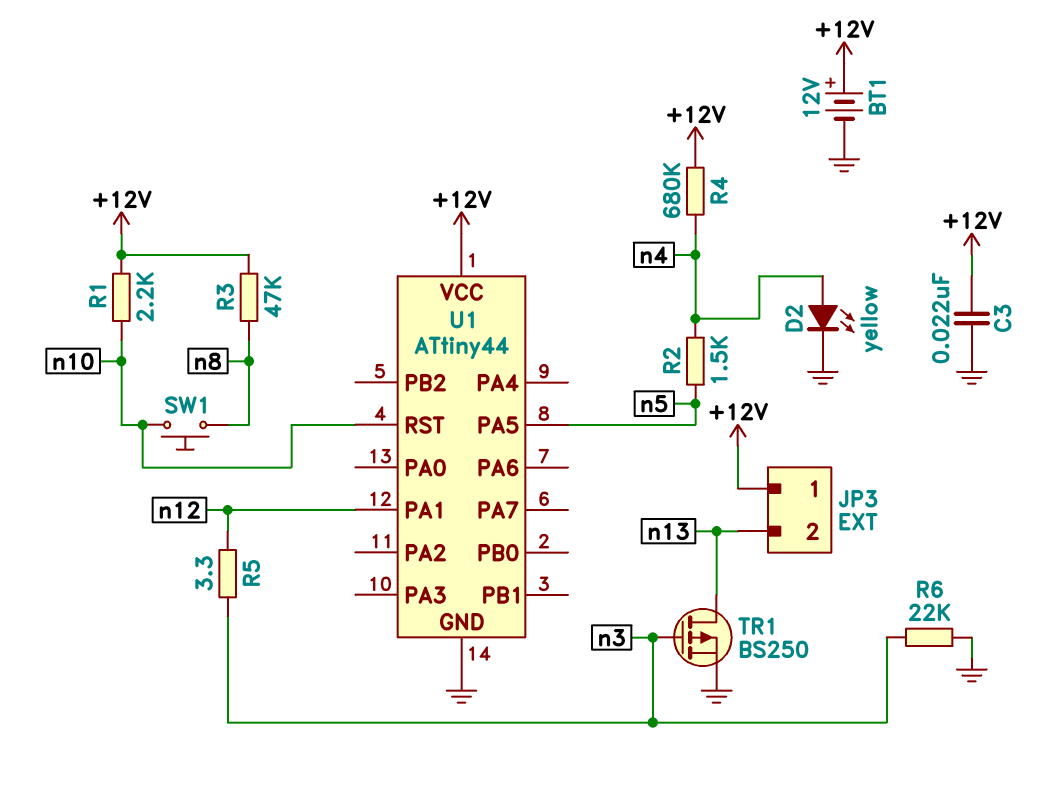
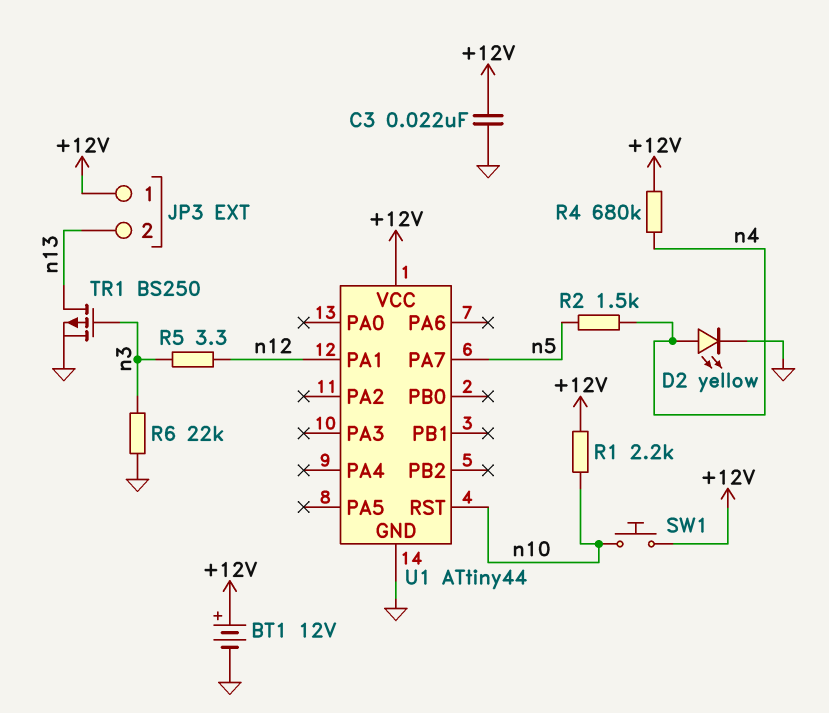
R3: 47k (+12V, n8) -> none
SW1: button (n8, n10) -> button (+12V, n10)
U1 pin PA5: n5 -> none
U1 pin PA7: none -> n5

